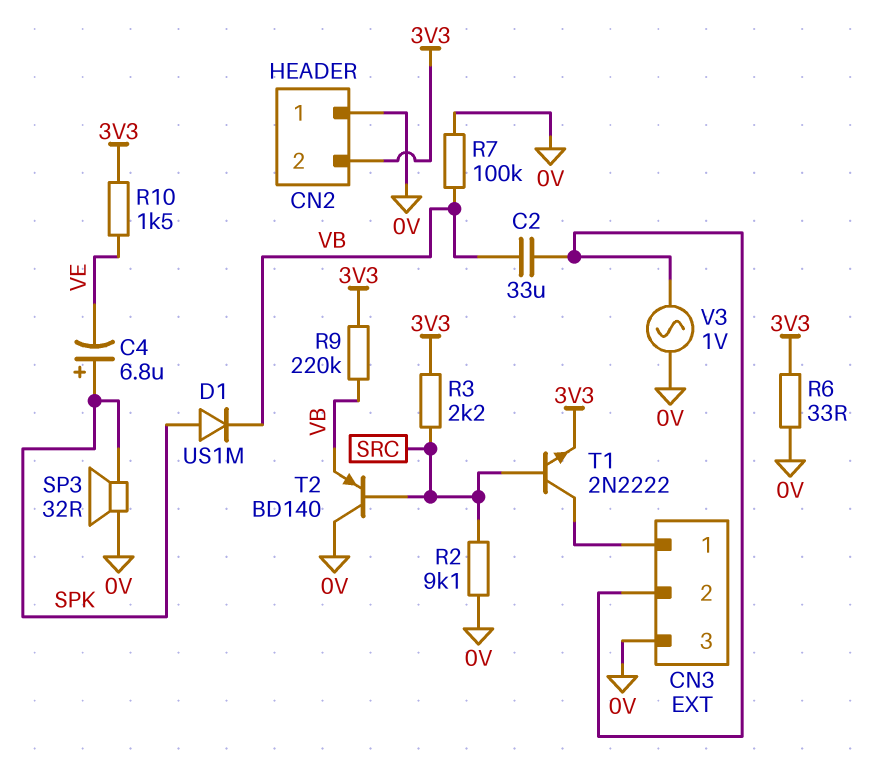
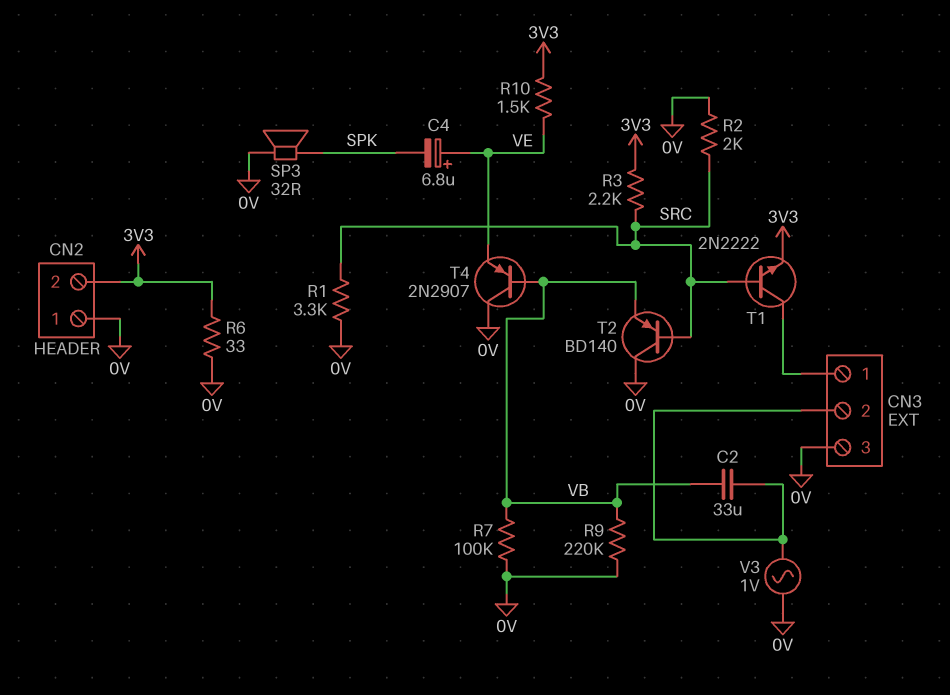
C4: 6.8uF (plus SPK, minus VE) -> 6.8uF (plus VE, minus SPK)
D1: diode US1M (A SPK, K VB) -> none
R1: none -> 3.3k (0V, SRC)
R2: 9.1k (0V, SRC) -> 2k (0V, SRC)
R9: 220k (3V3, VB) -> 220k (0V, VB)
T4: none -> PNP 2N2907 (B VB, C 0V, E VE)

